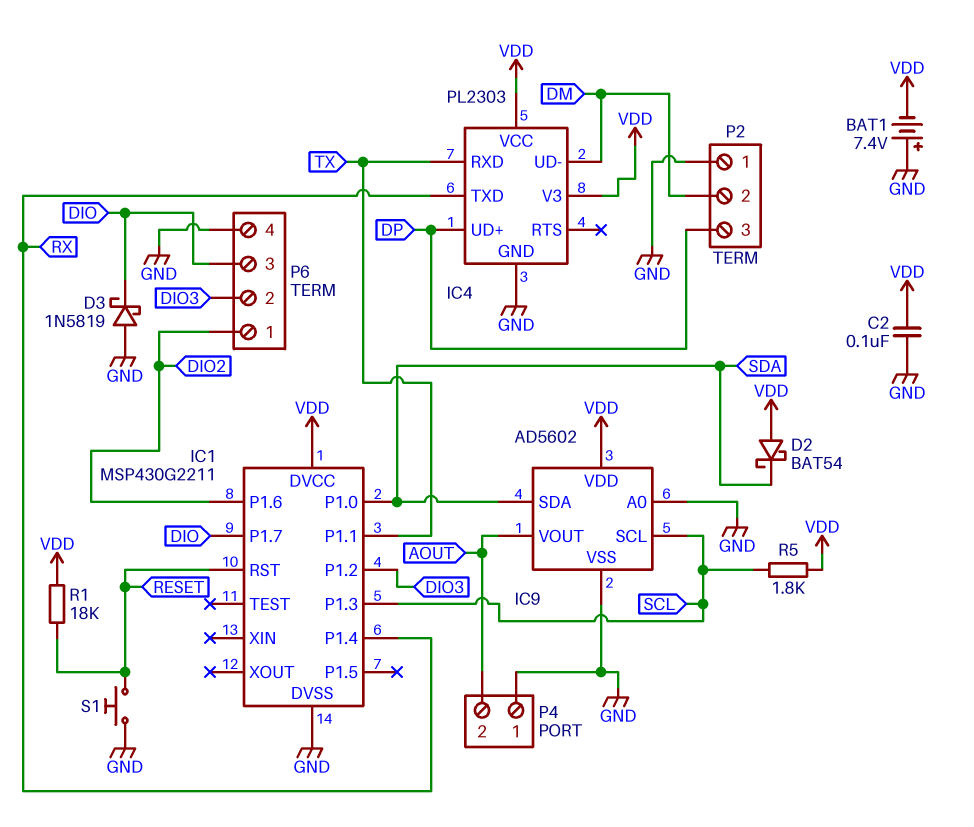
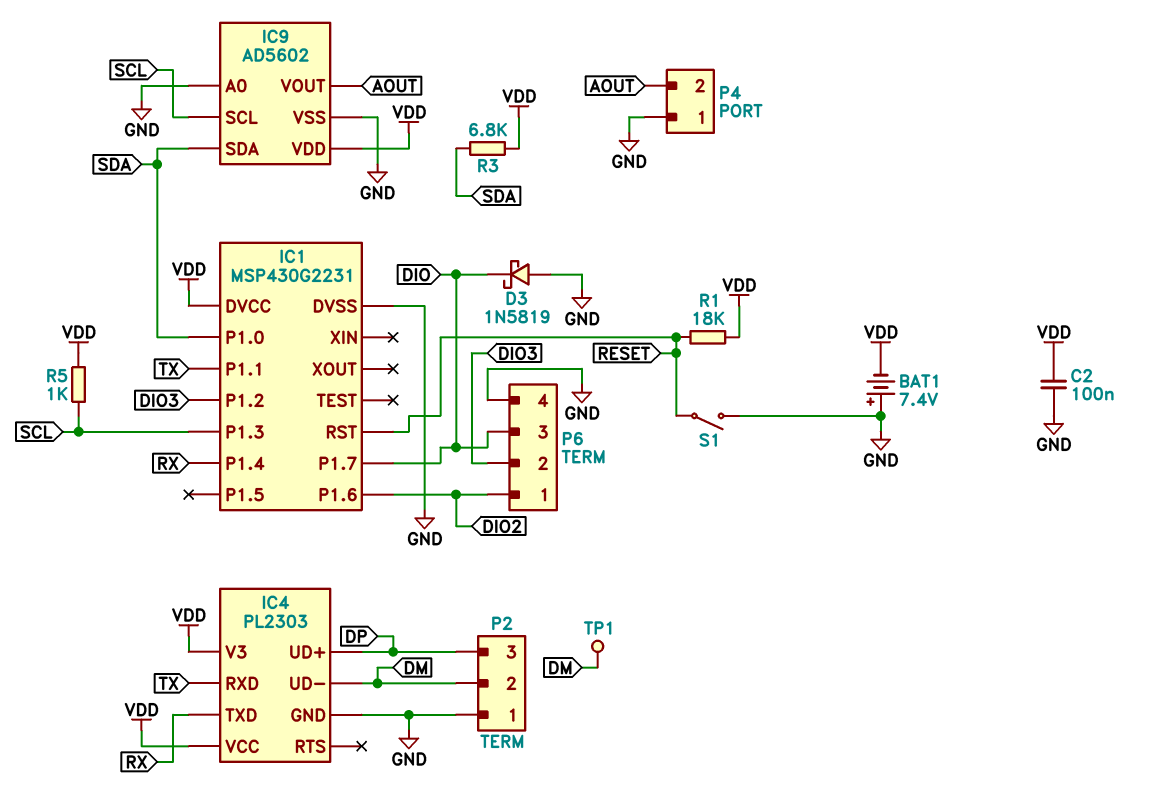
D2: schottky BAT54 (A VDD, K SDA) -> none
IC1: MSP430G2211 -> MSP430G2231
R3: none -> 6.8k (SDA, VDD)
R5: 1.8k (SCL, VDD) -> 1k (SCL, VDD)
S1: button (GND, RESET) -> switch (GND, RESET)
TP1: none -> test point (DM)

